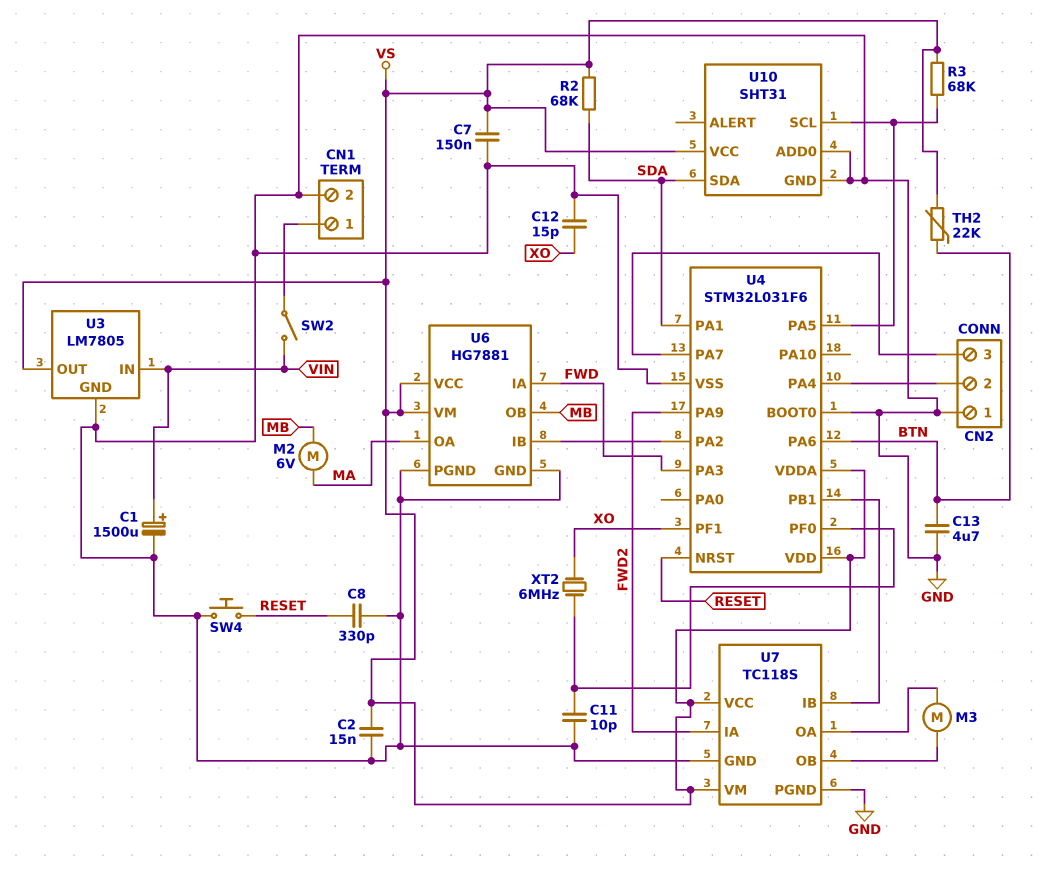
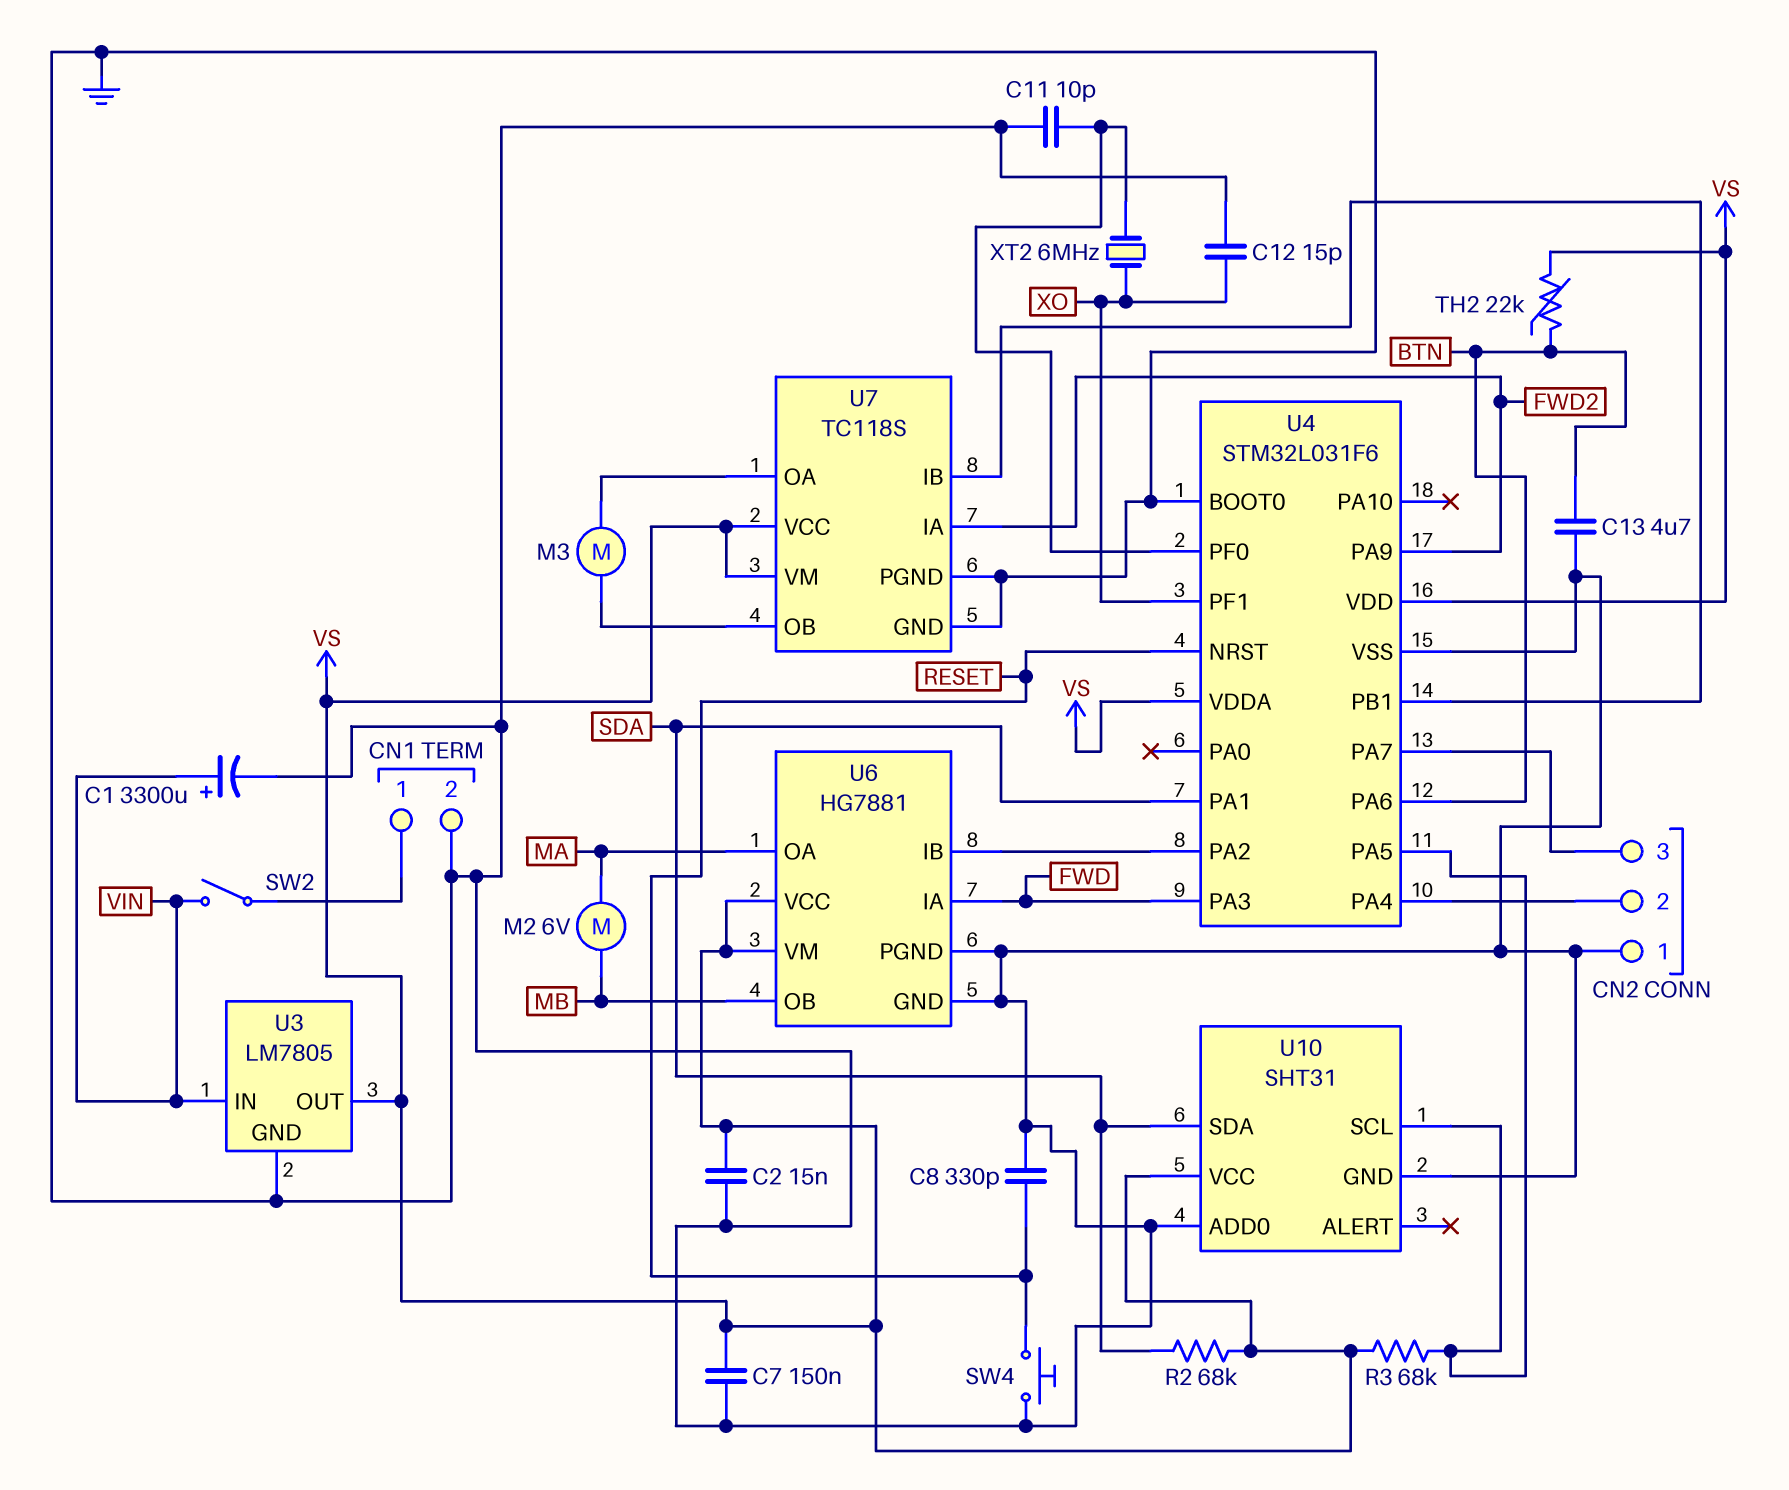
C1: 1500uF (plus VIN, minus GND) -> 3300uF (plus VIN, minus GND)

